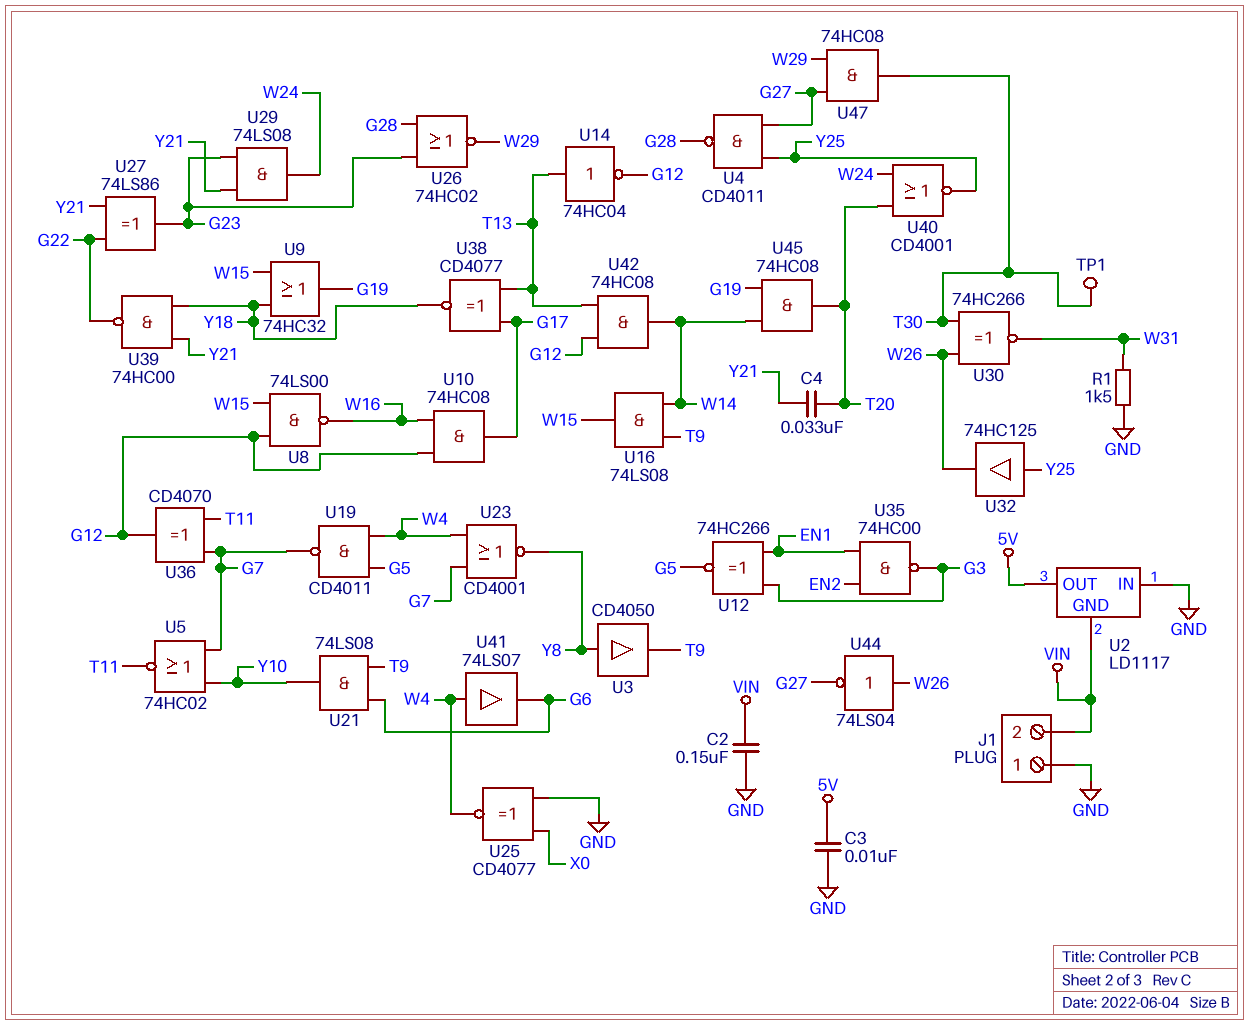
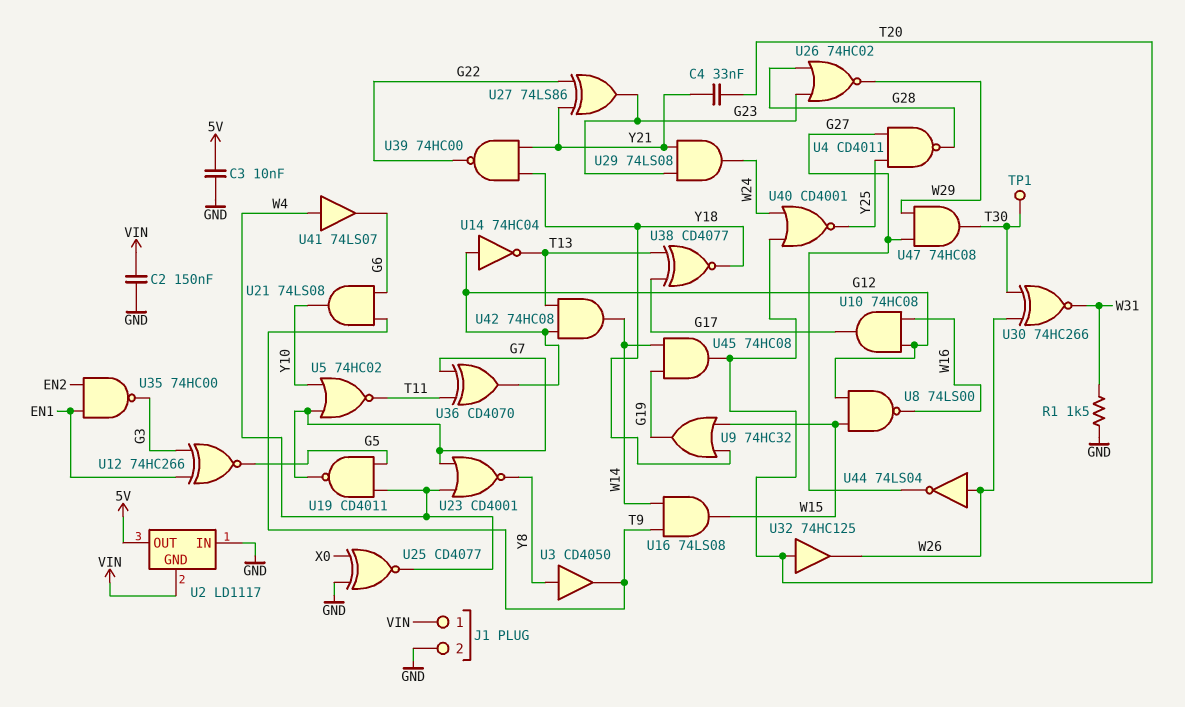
J1 pin 1: GND -> VIN
J1 pin 2: VIN -> GND
U14: NOT 74HC04 (in T13, out G12) -> NOT 74HC04 (in G12, out T13)
U32: buffer 74HC125 (in Y25, out W26) -> buffer 74HC125 (in T20, out W26)

